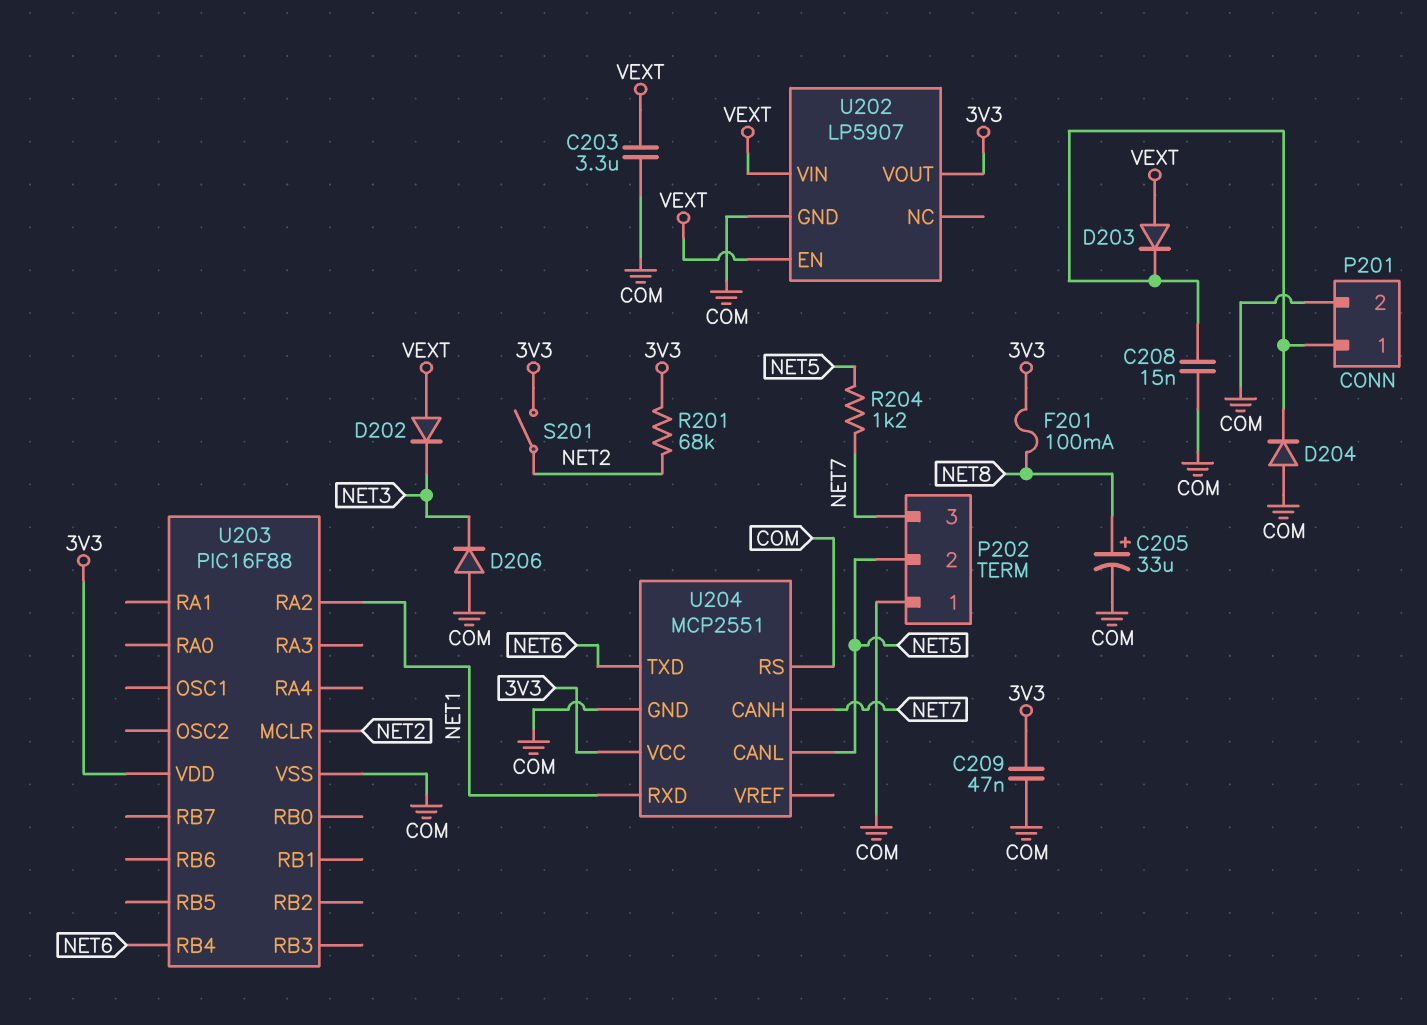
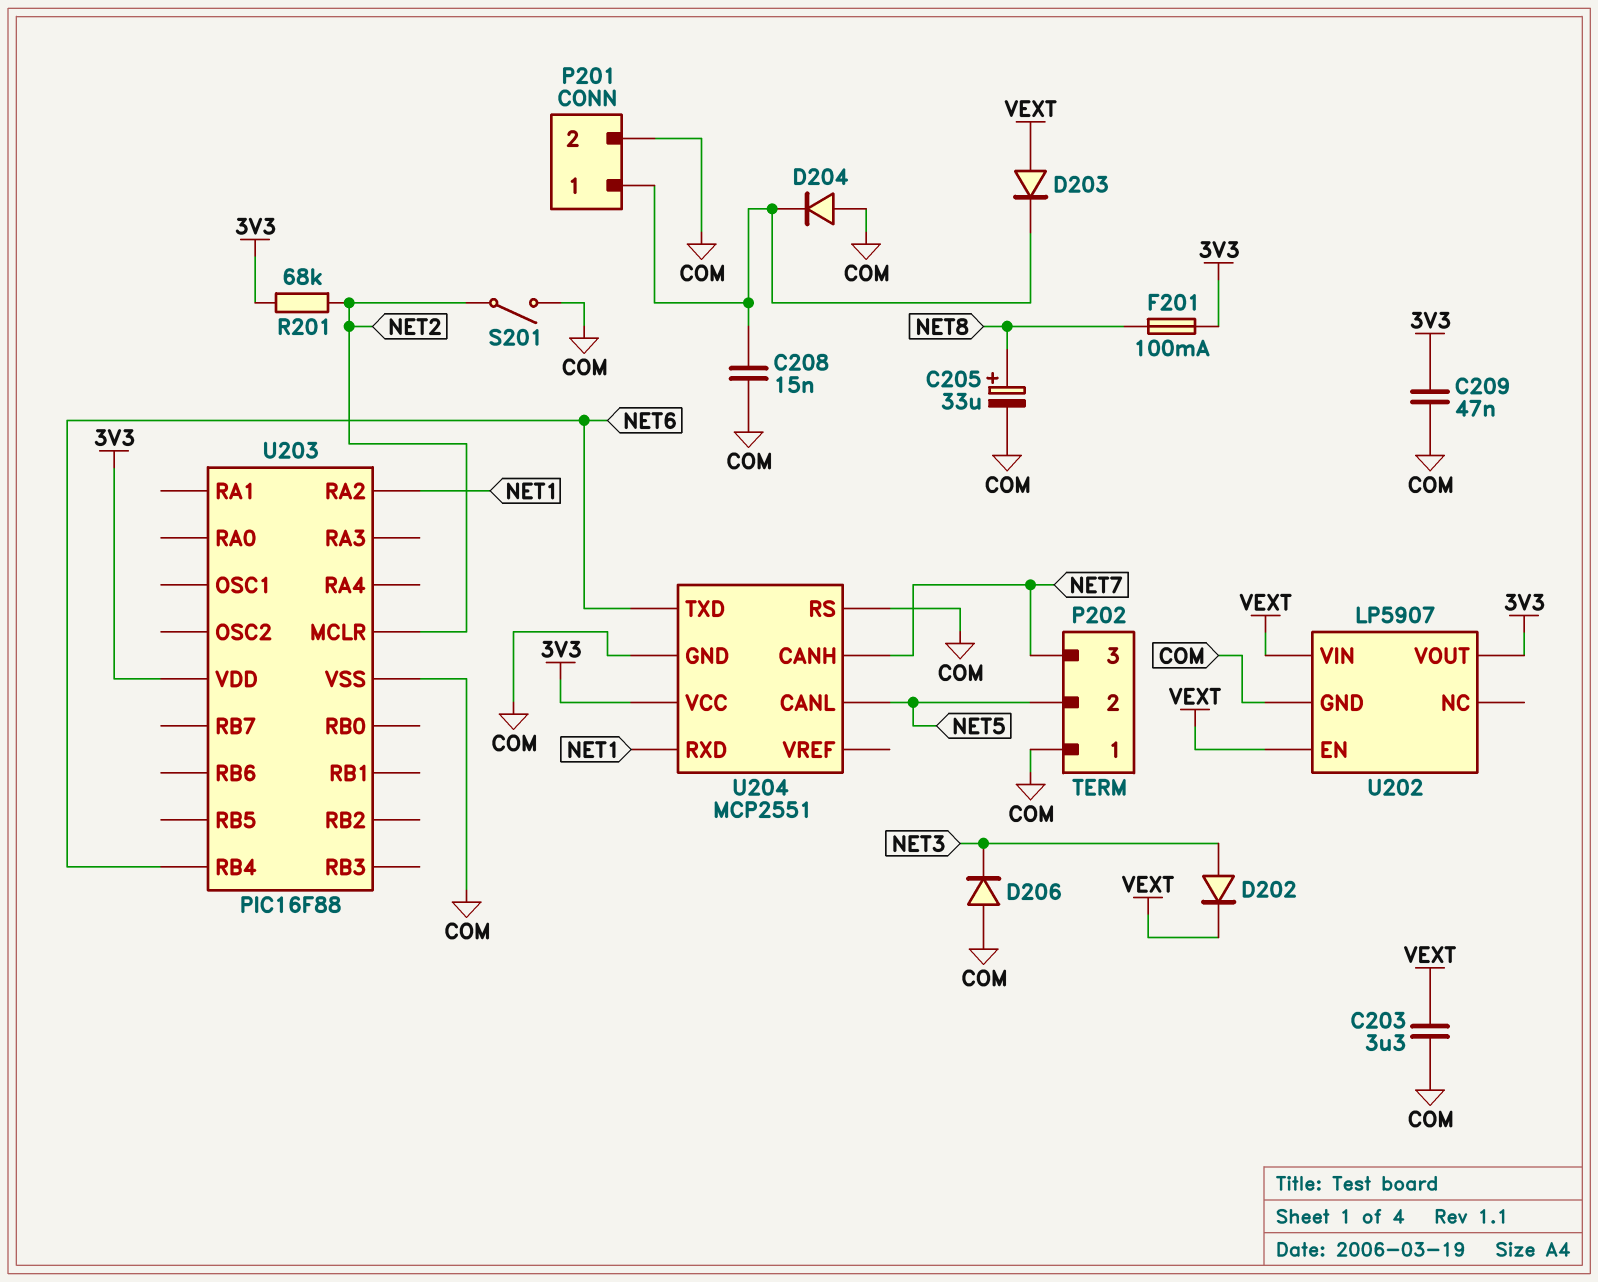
D202: diode (A VEXT, K NET3) -> diode (A NET3, K VEXT)
R204: 1.2k (NET5, NET7) -> none
S201: switch (3V3, NET2) -> switch (COM, NET2)

